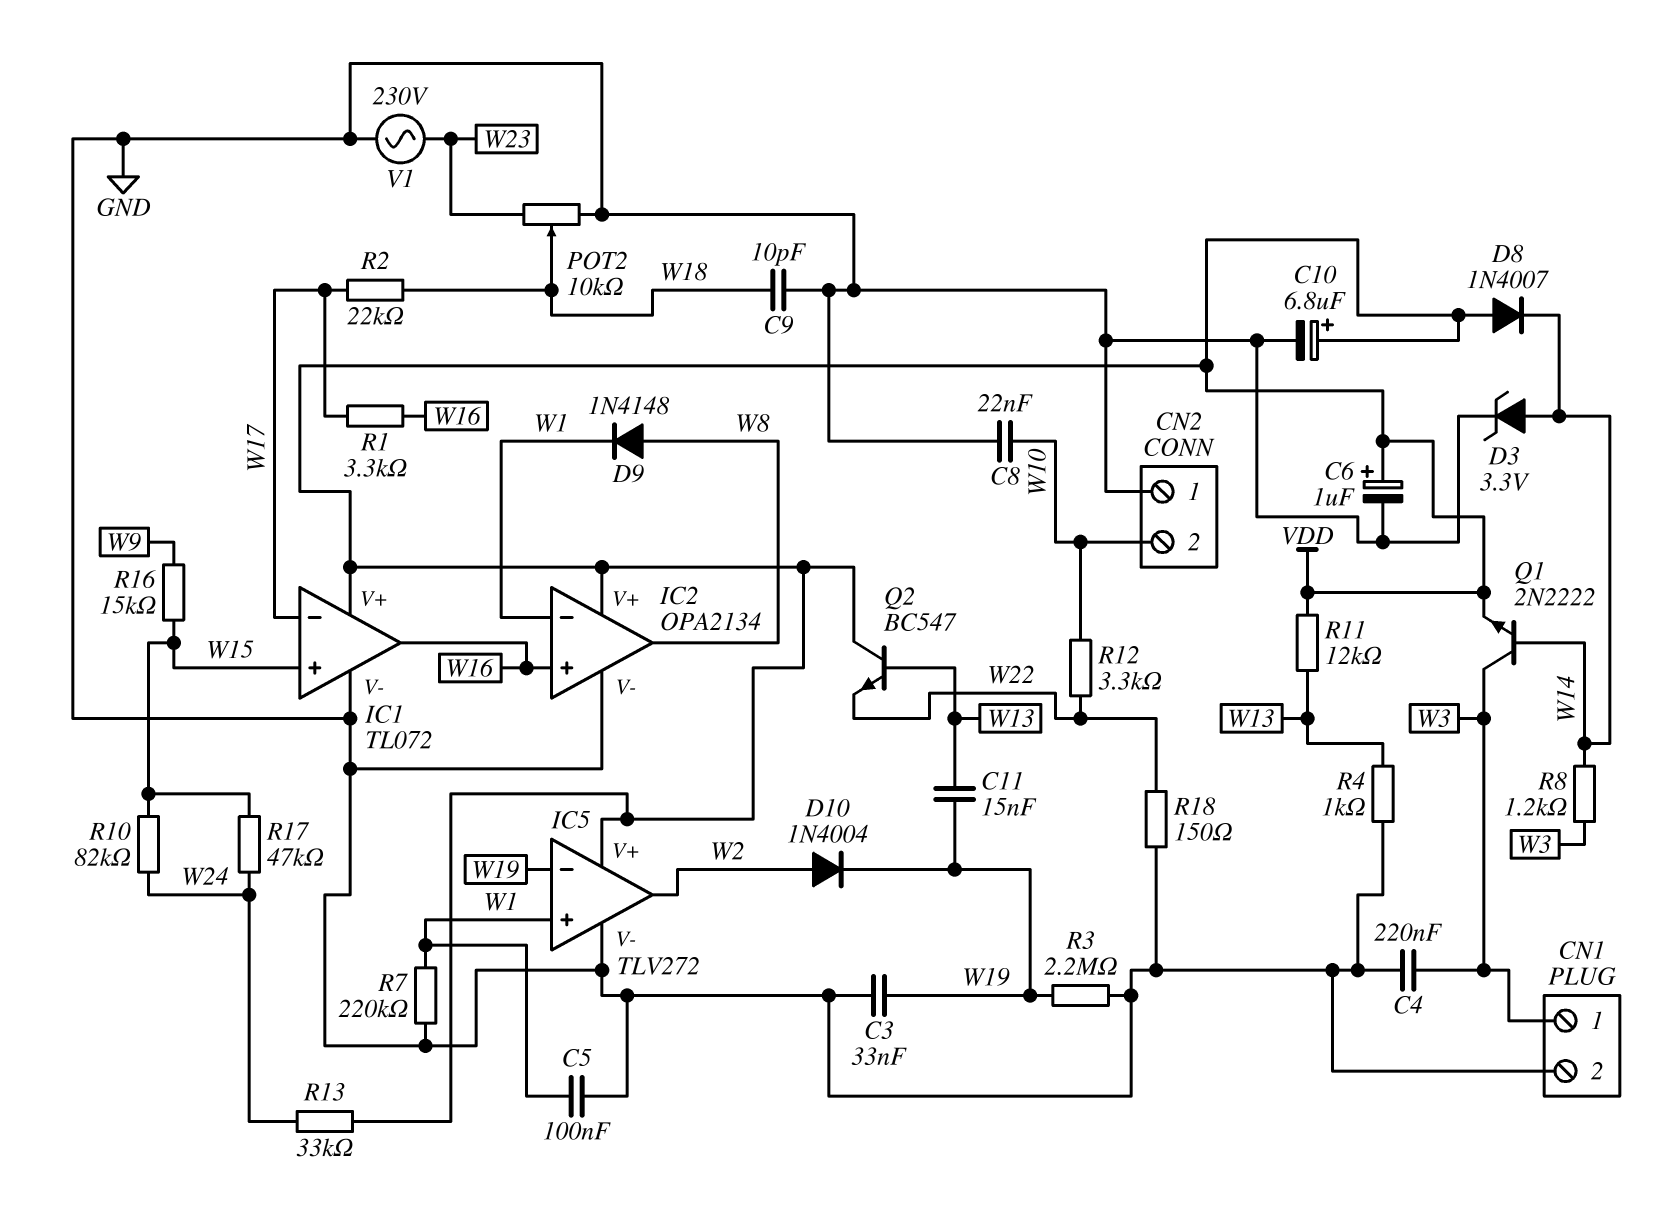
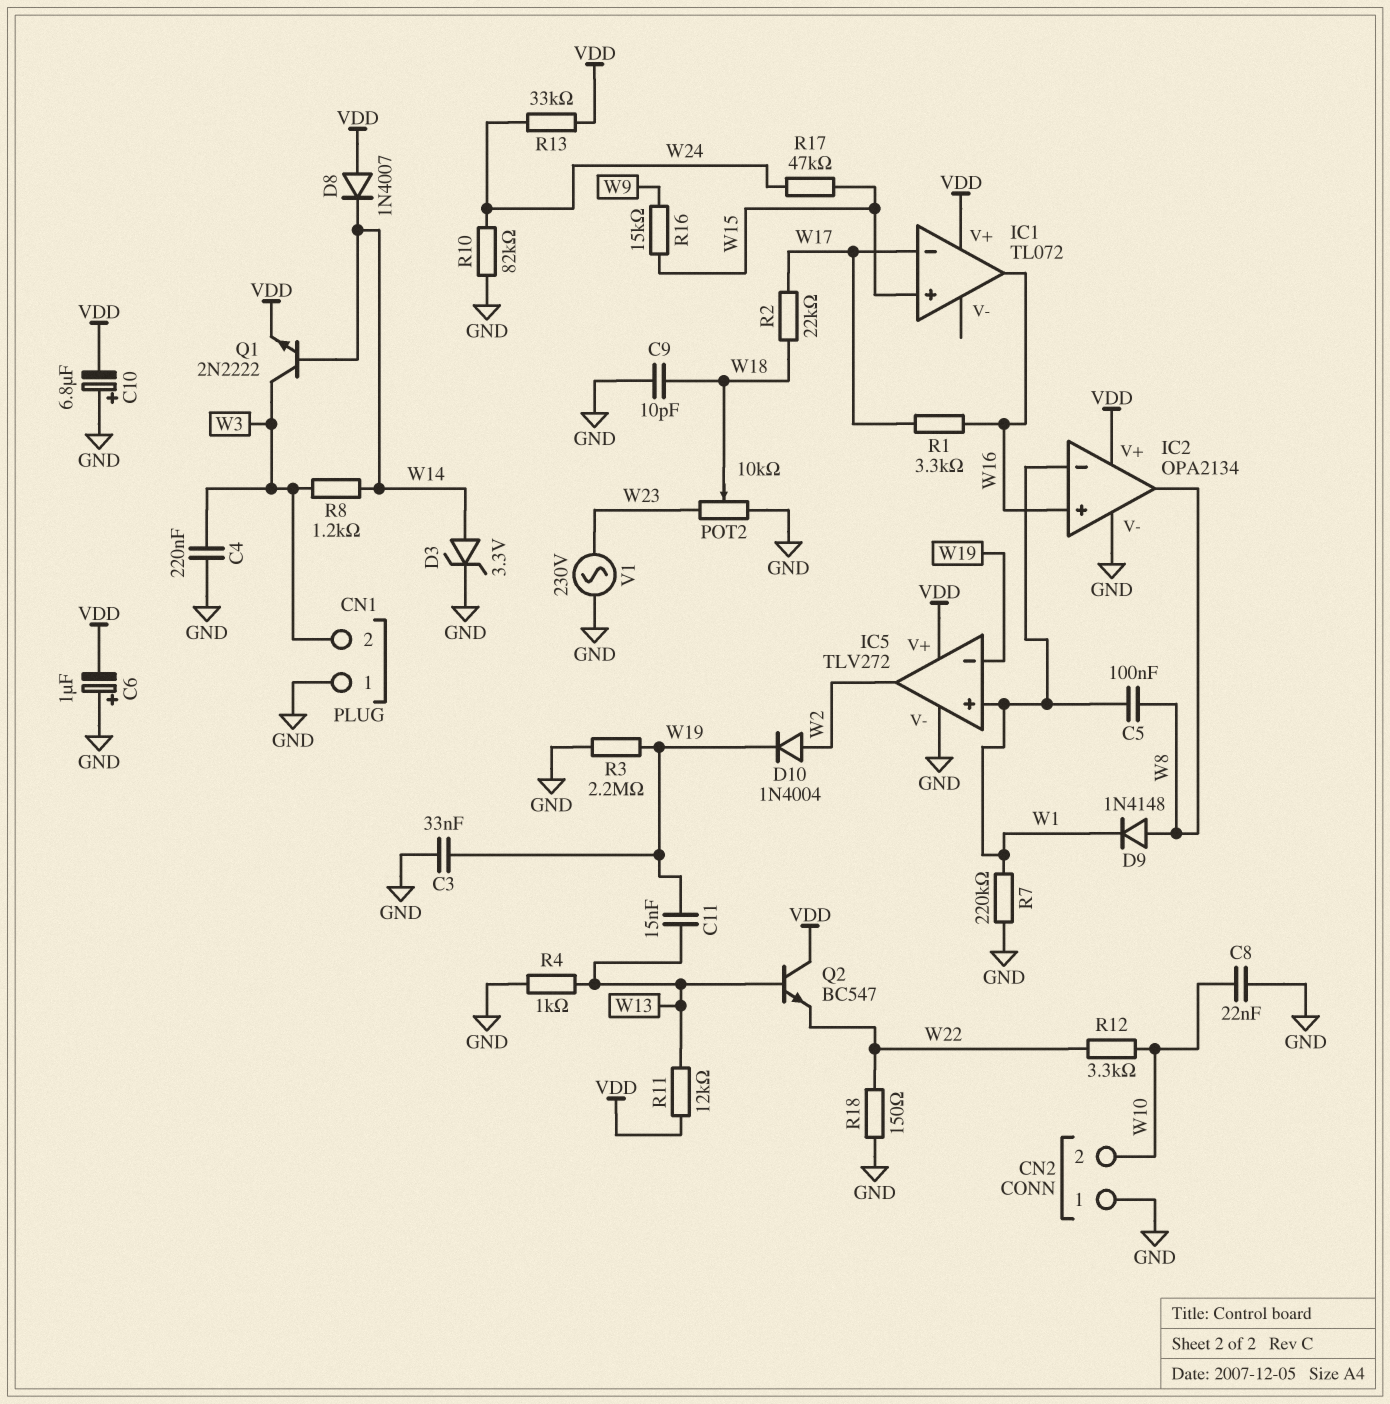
C5: 100nF (GND, W1) -> 100nF (W1, W8)
C6: 1uF (plus VDD, minus GND) -> 1uF (plus GND, minus VDD)
C10: 6.8uF (plus VDD, minus GND) -> 6.8uF (plus GND, minus VDD)
CN1 pin 1: W3 -> GND
CN1 pin 2: GND -> W3
IC1 pin V-: GND -> none
R10: 82k (W15, W24) -> 82k (GND, W24)

